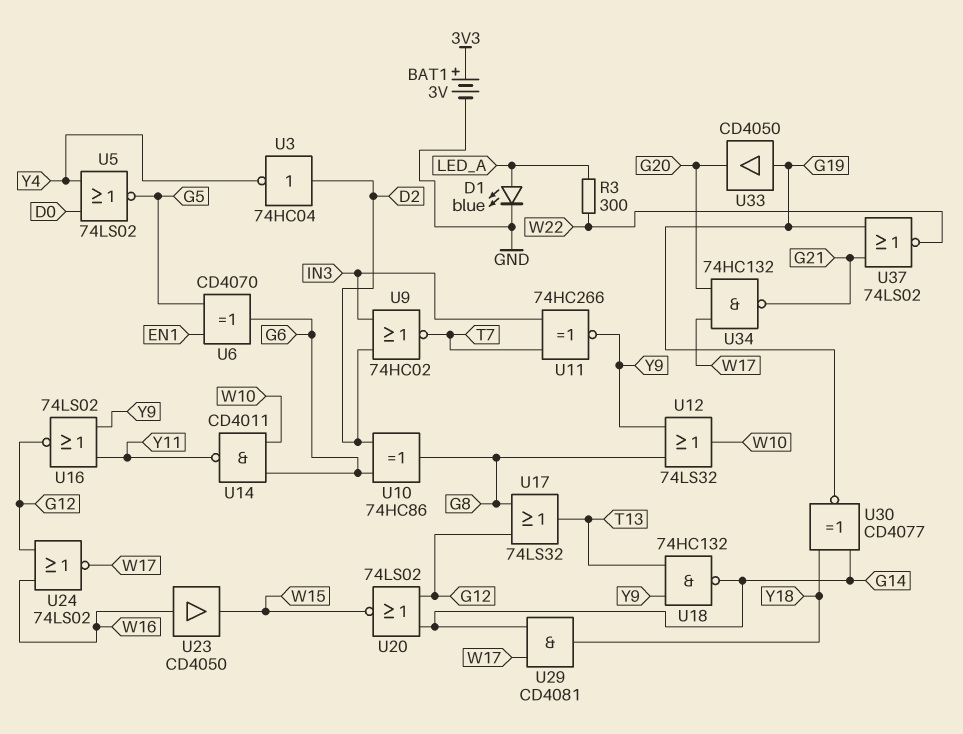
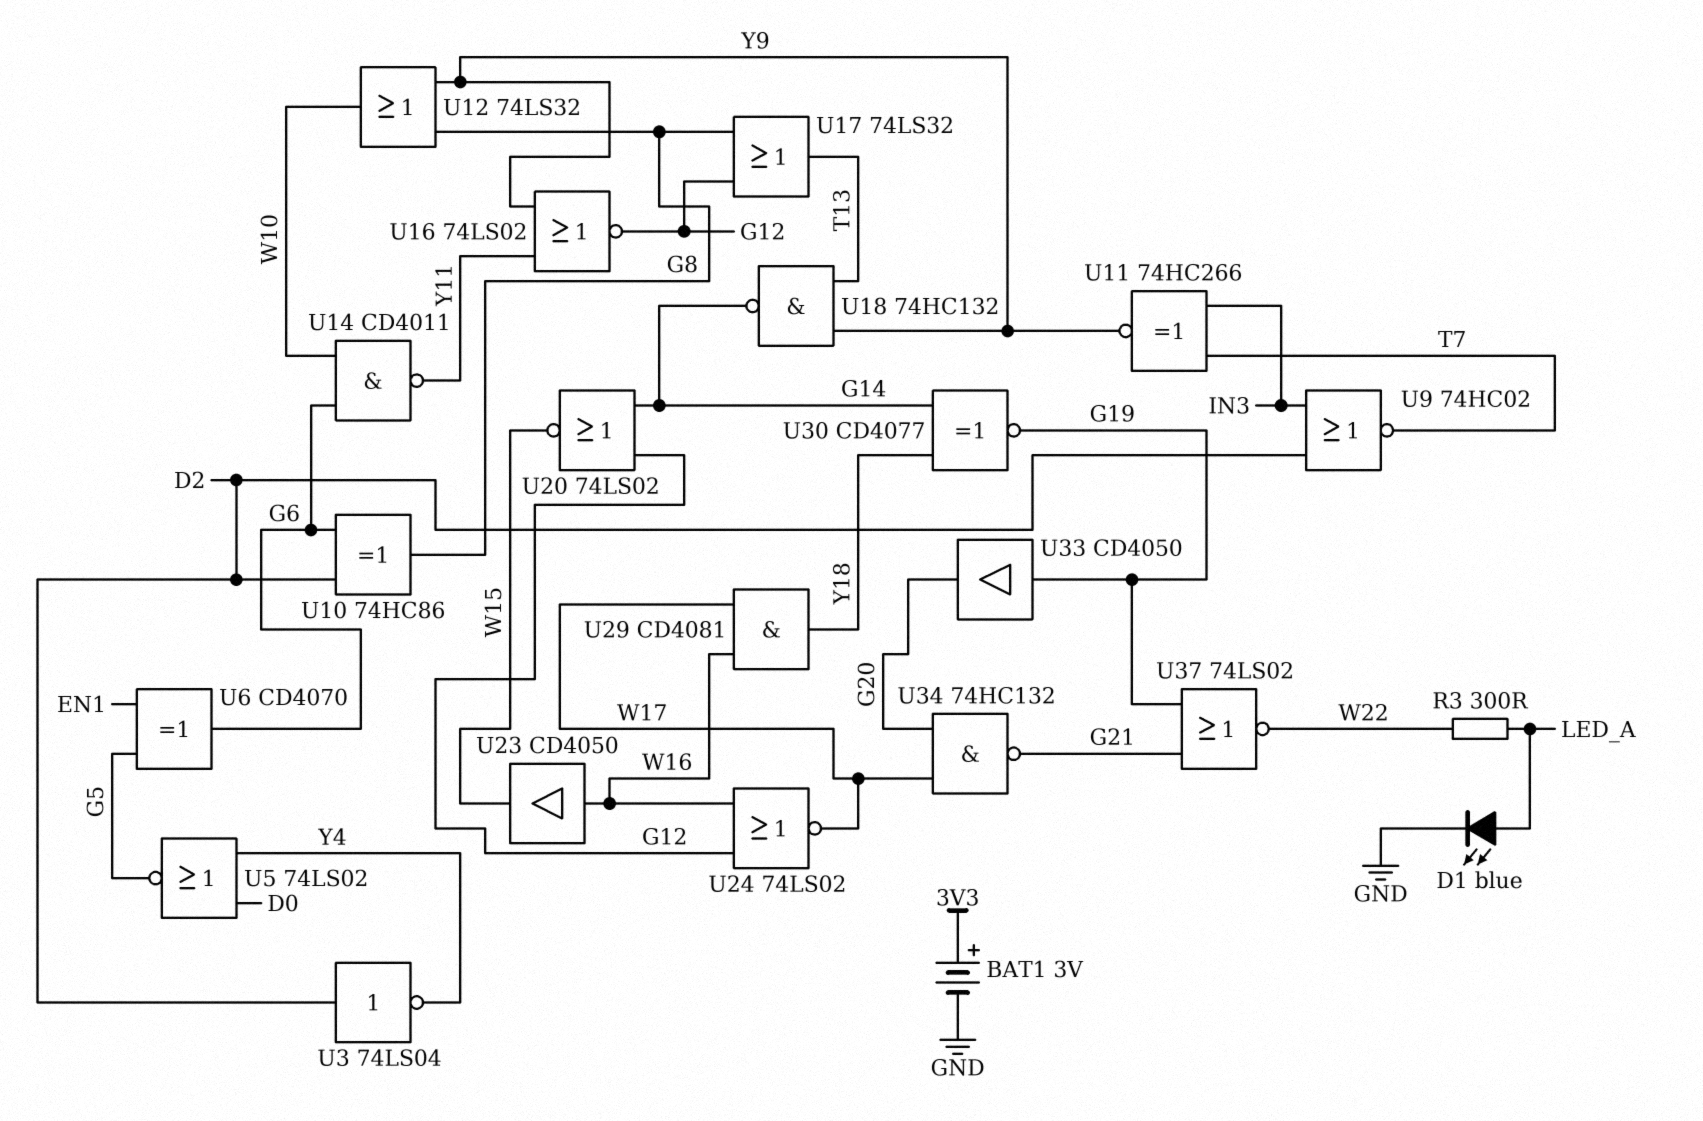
U3: NOT 74HC04 (in D2, out Y4) -> NOT 74LS04 (in D2, out Y4)
U29: AND CD4081 (in G14, in W17, out Y18) -> AND CD4081 (in W16, in W17, out Y18)

